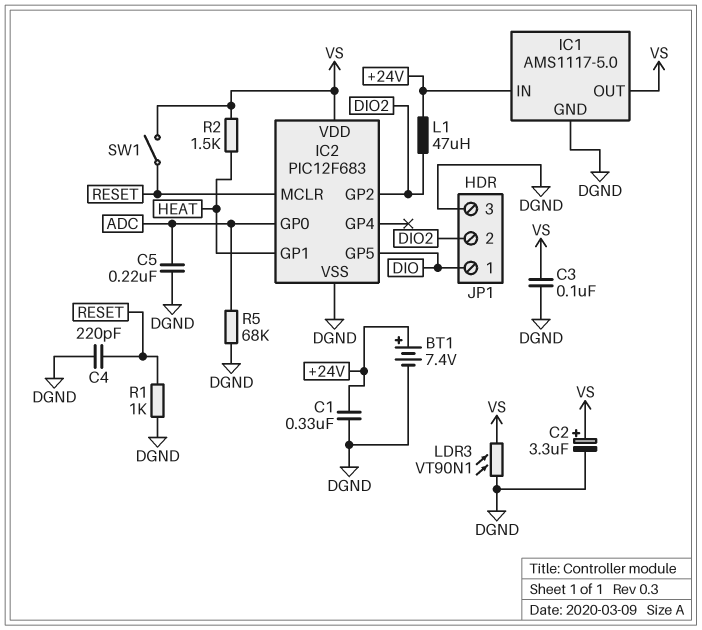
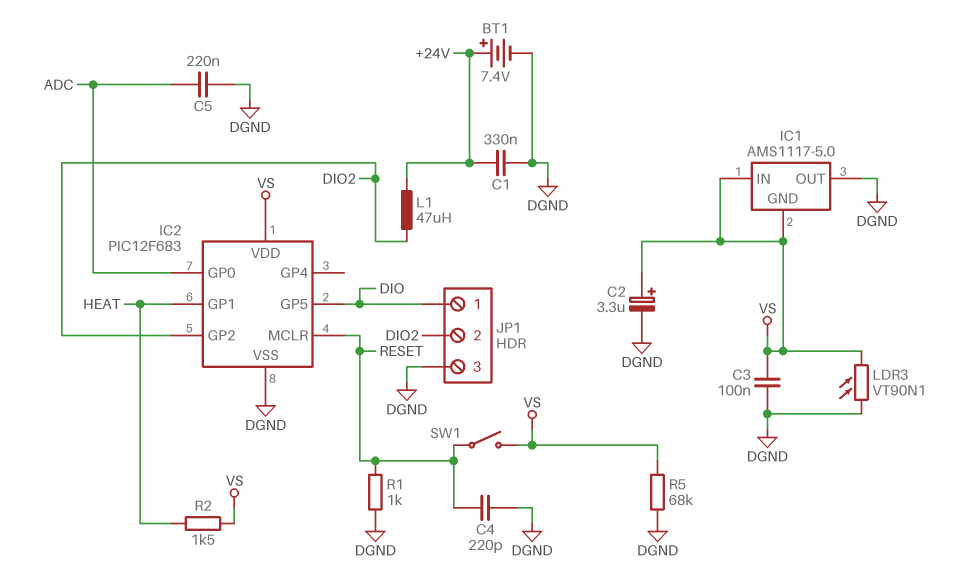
IC1 pin GND: DGND -> VS
IC1 pin IN: +24V -> VS
IC1 pin OUT: VS -> DGND
R5: 68k (ADC, DGND) -> 68k (DGND, VS)

